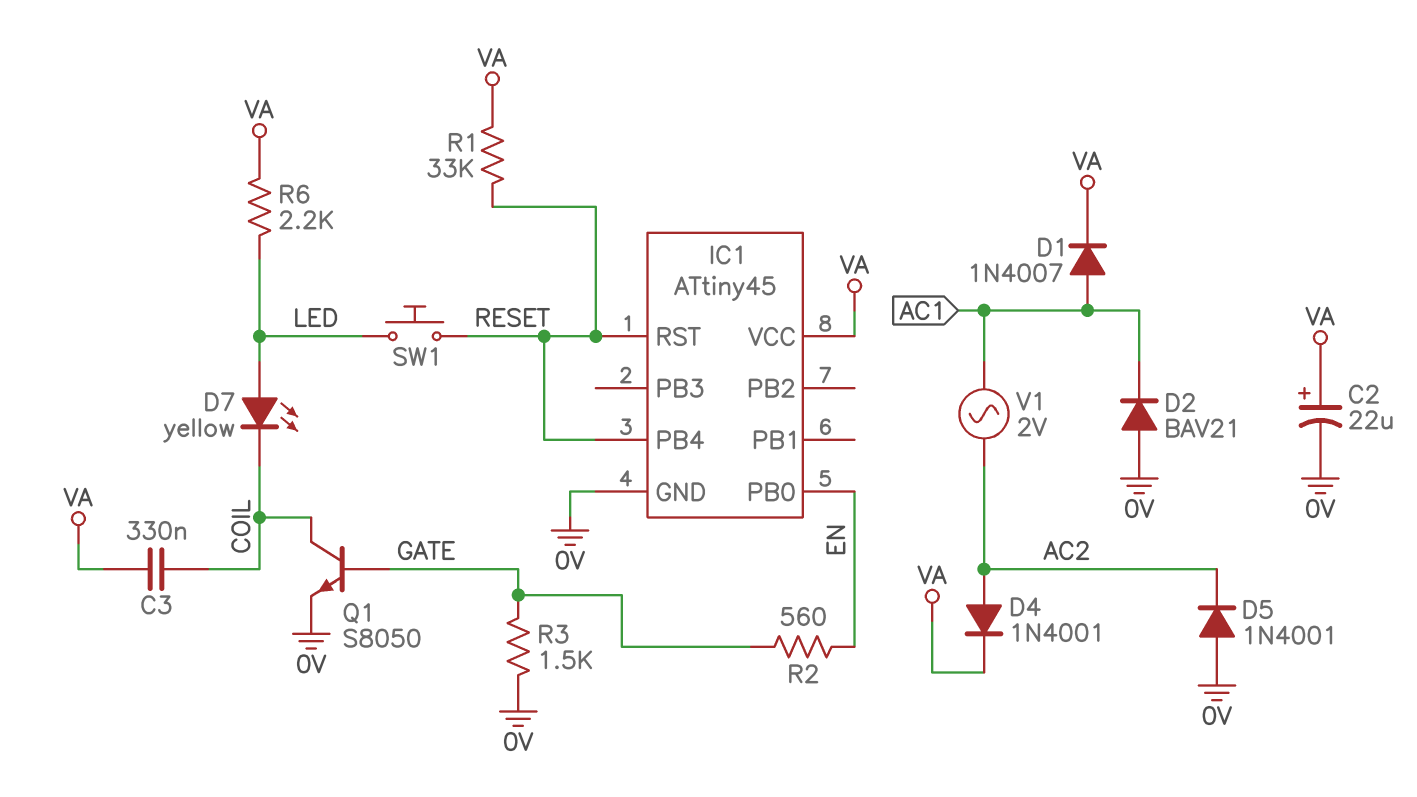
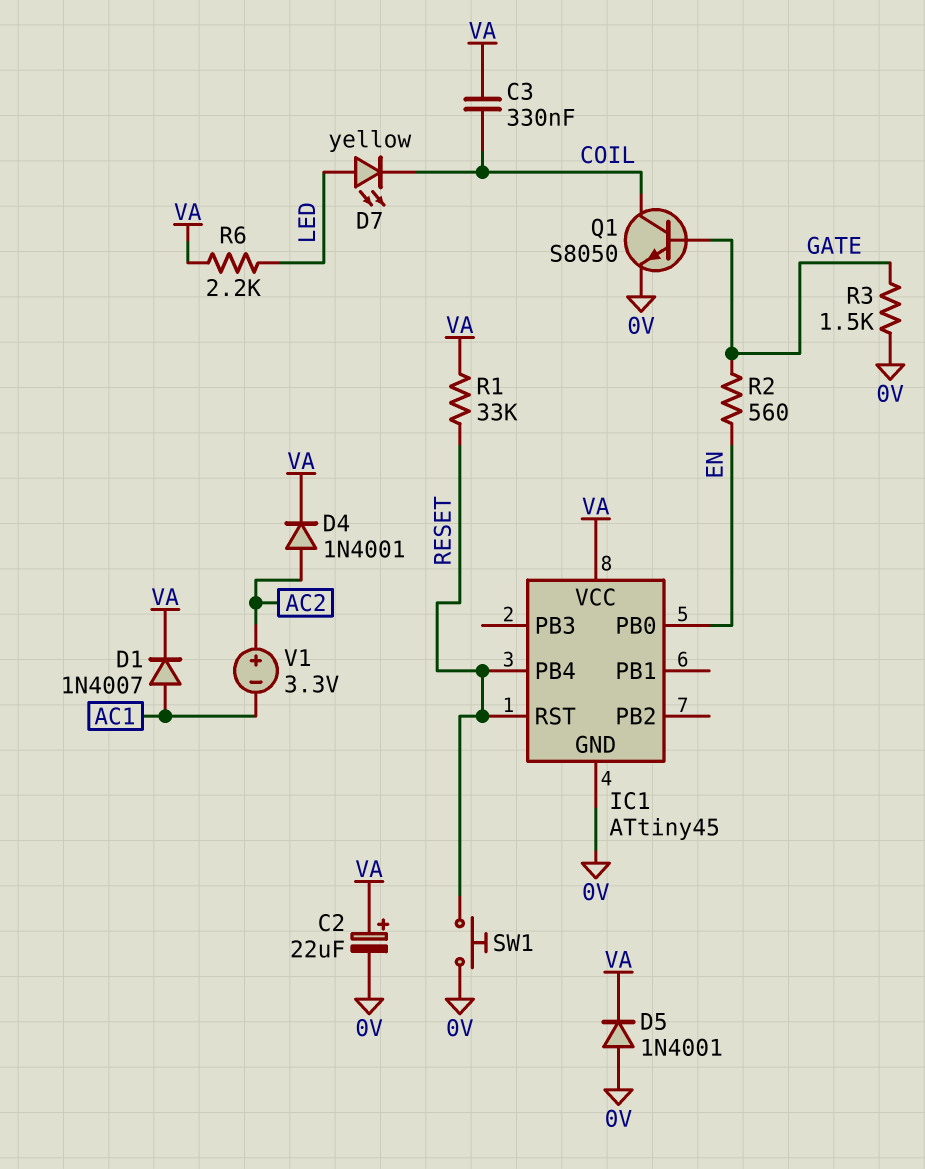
D2: diode BAV21 (A 0V, K AC1) -> none
D5: diode 1N4001 (A 0V, K AC2) -> diode 1N4001 (A 0V, K VA)
SW1: button (LED, RESET) -> button (0V, RESET)
V1: AC 2V (AC1, AC2) -> 3.3V (plus AC2, minus AC1)

